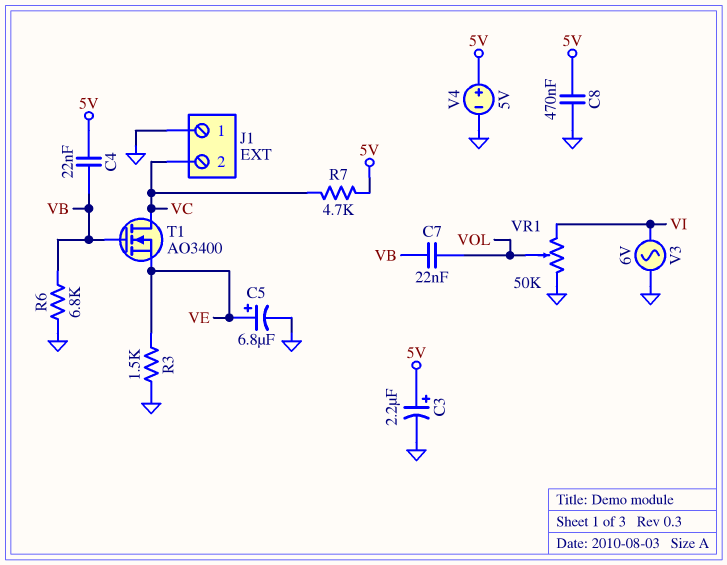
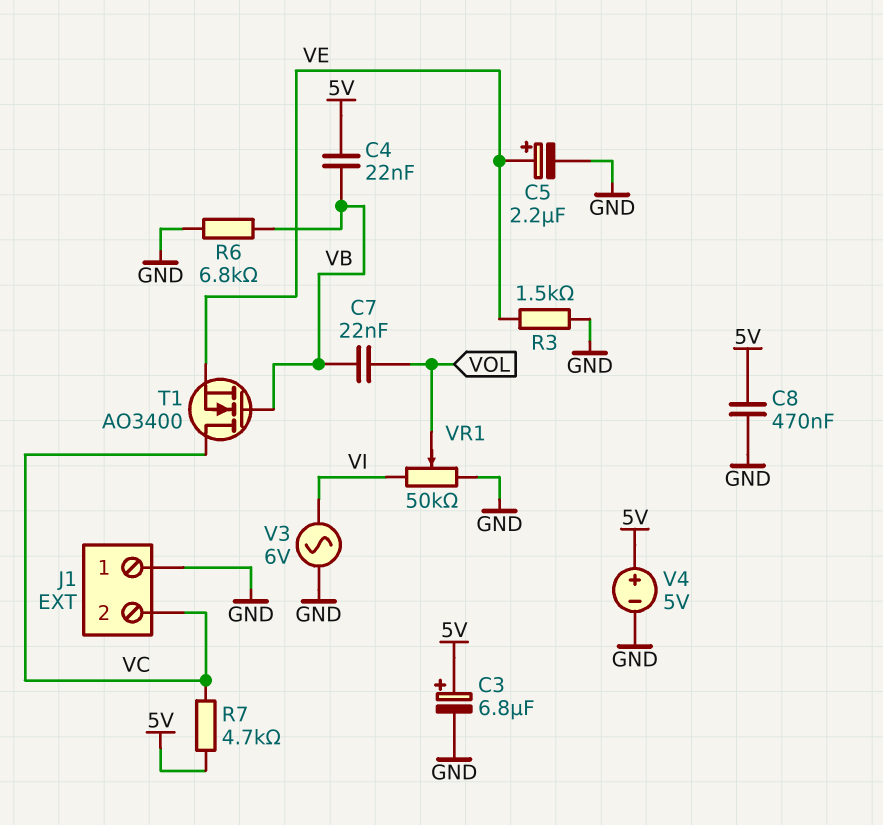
C3: 2.2uF (plus 5V, minus GND) -> 6.8uF (plus 5V, minus GND)
C5: 6.8uF (plus VE, minus GND) -> 2.2uF (plus VE, minus GND)

